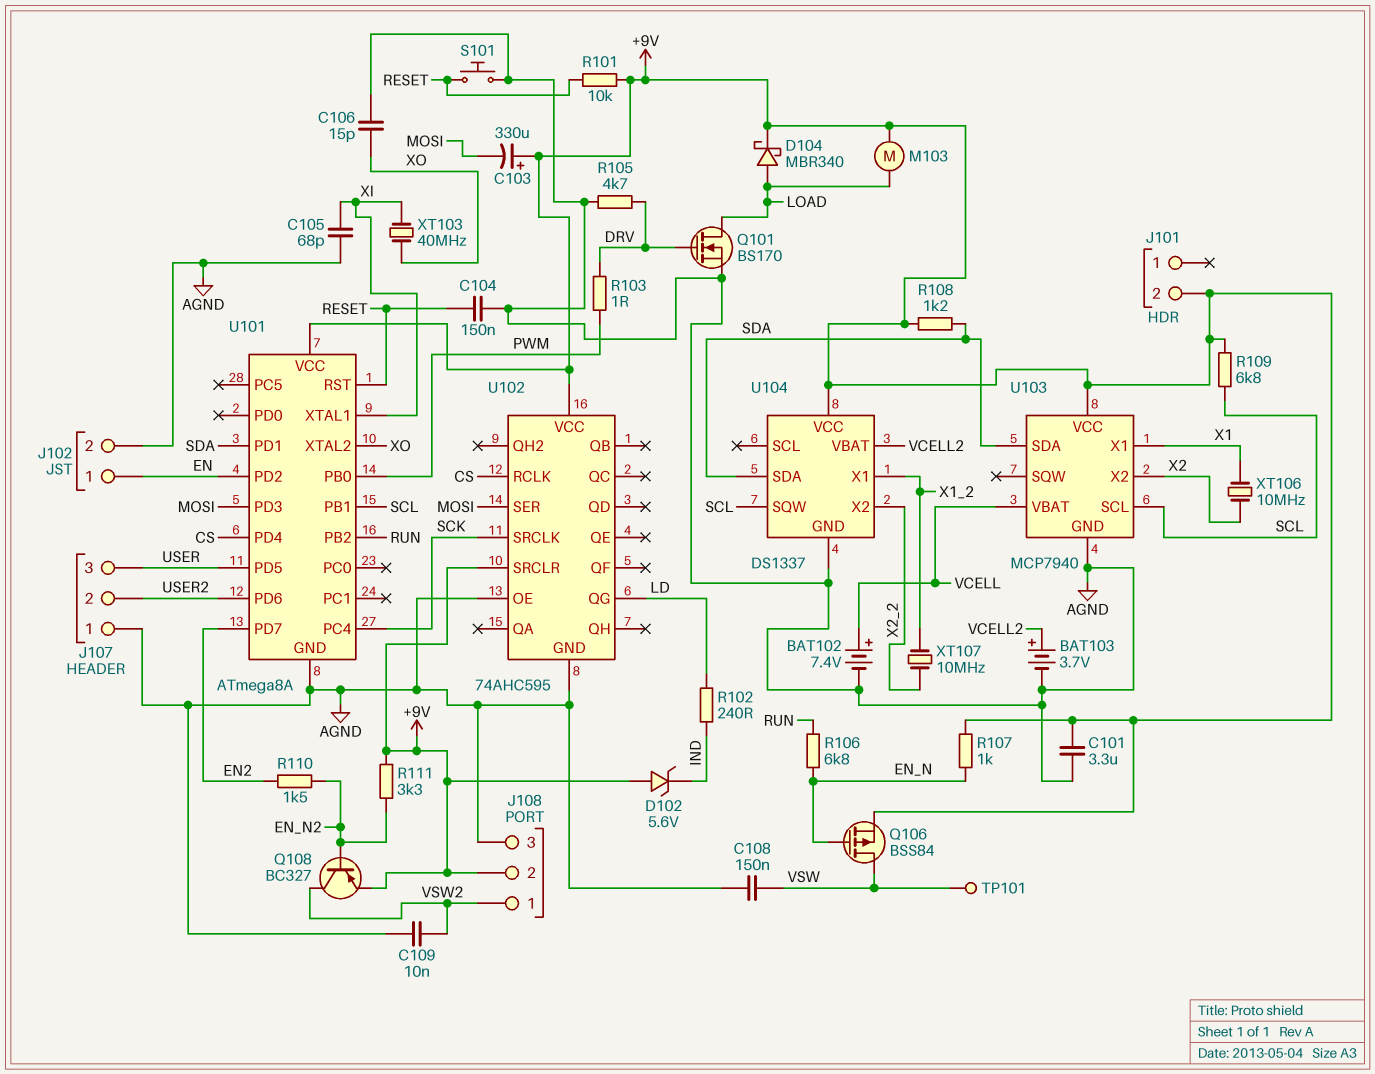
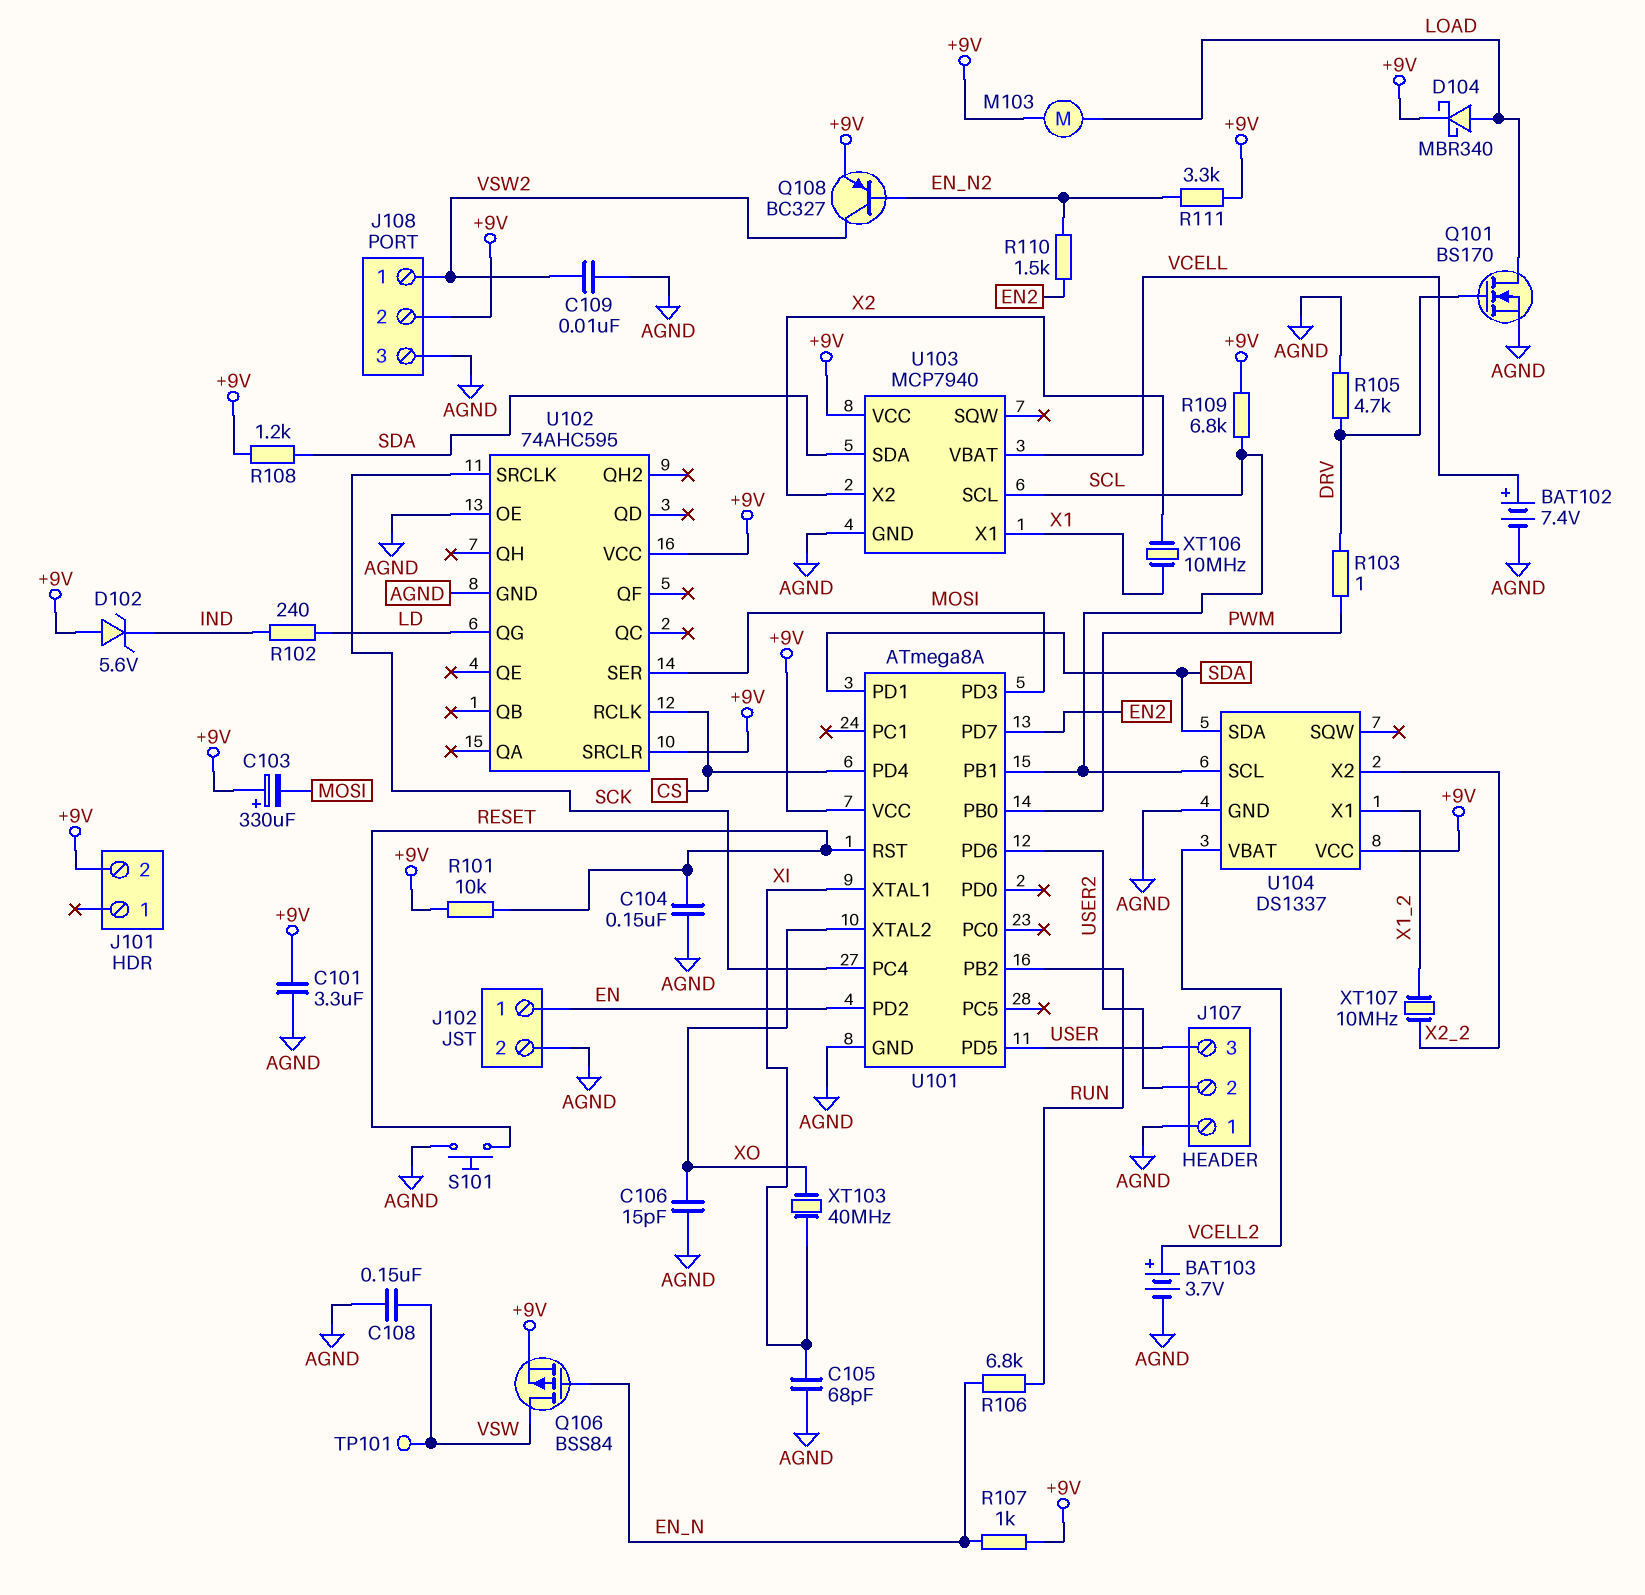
U104 pin SCL: none -> SCL
U104 pin SQW: SCL -> none

